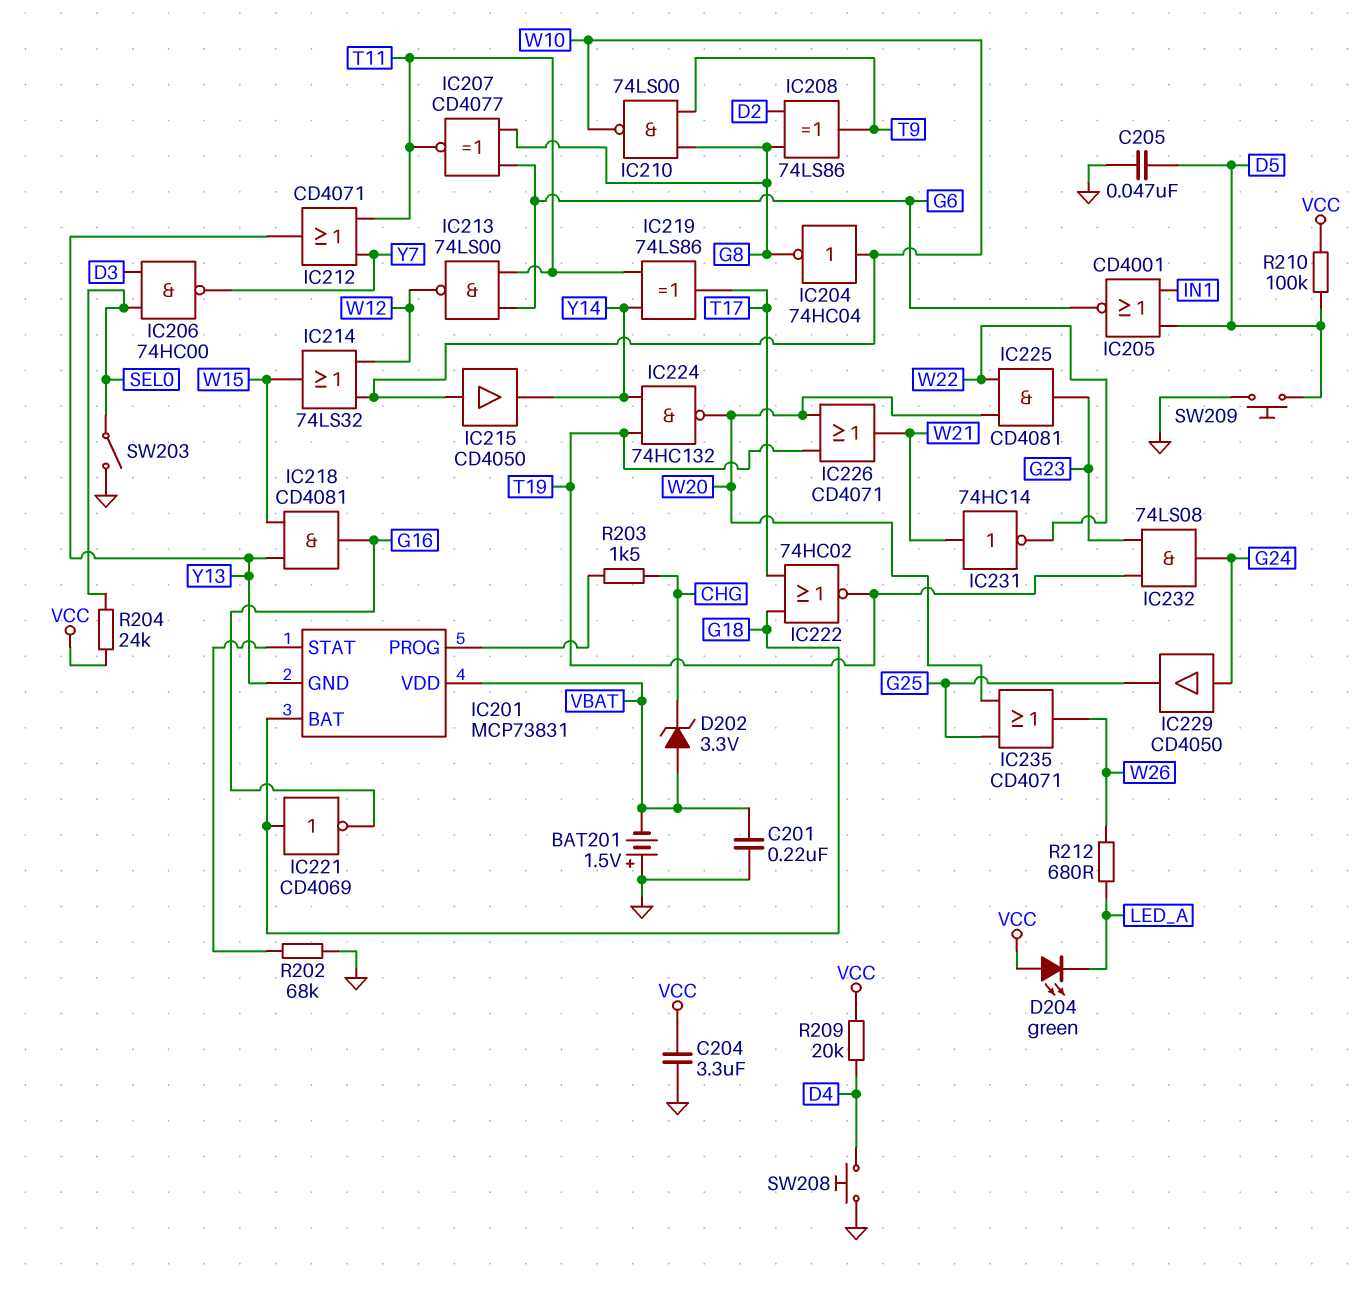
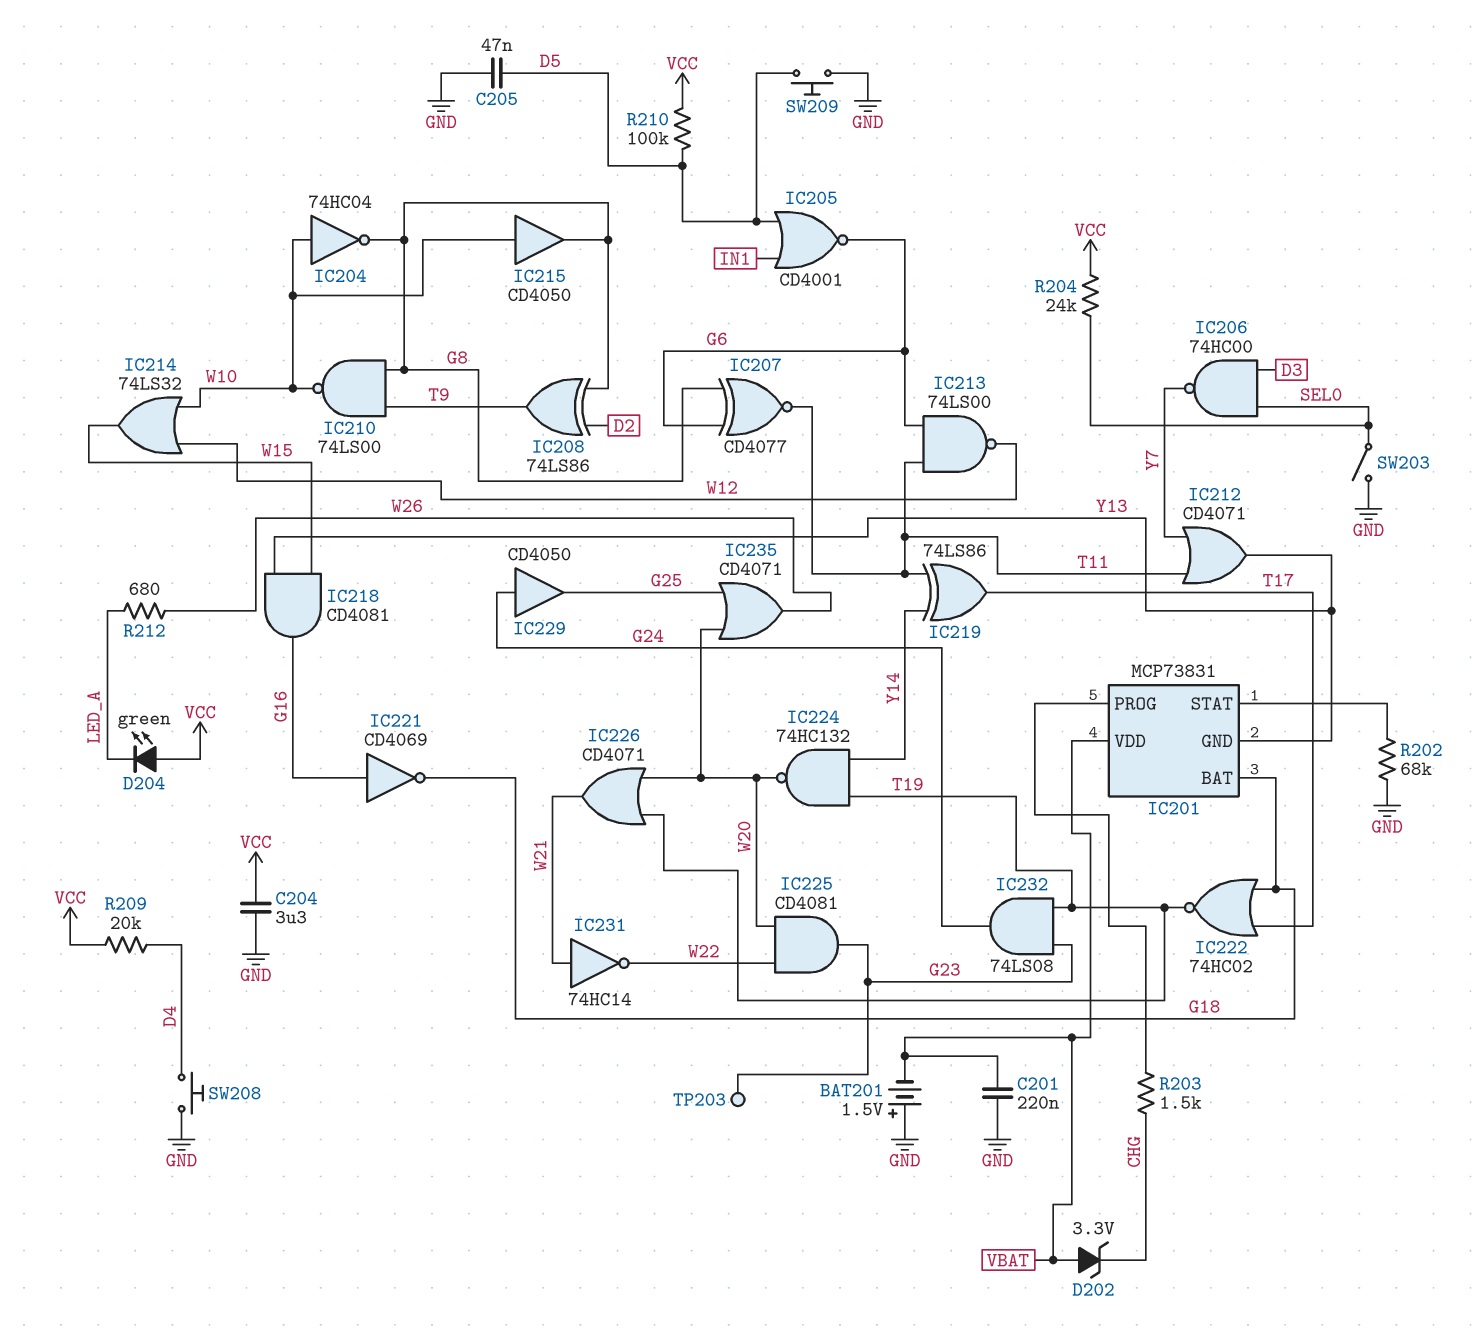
IC215: buffer CD4050 (in W10, out Y14) -> buffer CD4050 (in W10, out G8)
IC221: NOT CD4069 (in G18, out G16) -> NOT CD4069 (in G16, out G18)
TP203: none -> test point (G23)

